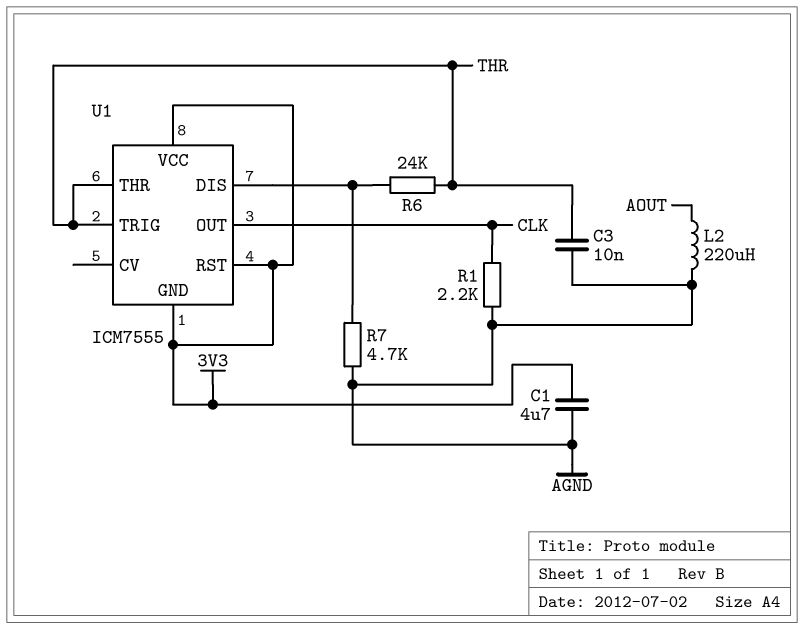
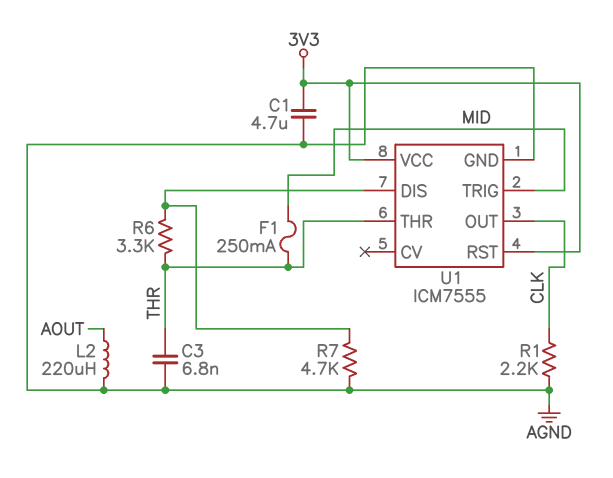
C3: 10nF (AGND, THR) -> 6.8nF (AGND, THR)
F1: none -> 250mA (MID, THR)
R6: 24k (THR, U1/DIS) -> 3.3k (THR, U1/DIS)
U1 pin GND: 3V3 -> AGND
U1 pin TRIG: THR -> MID

